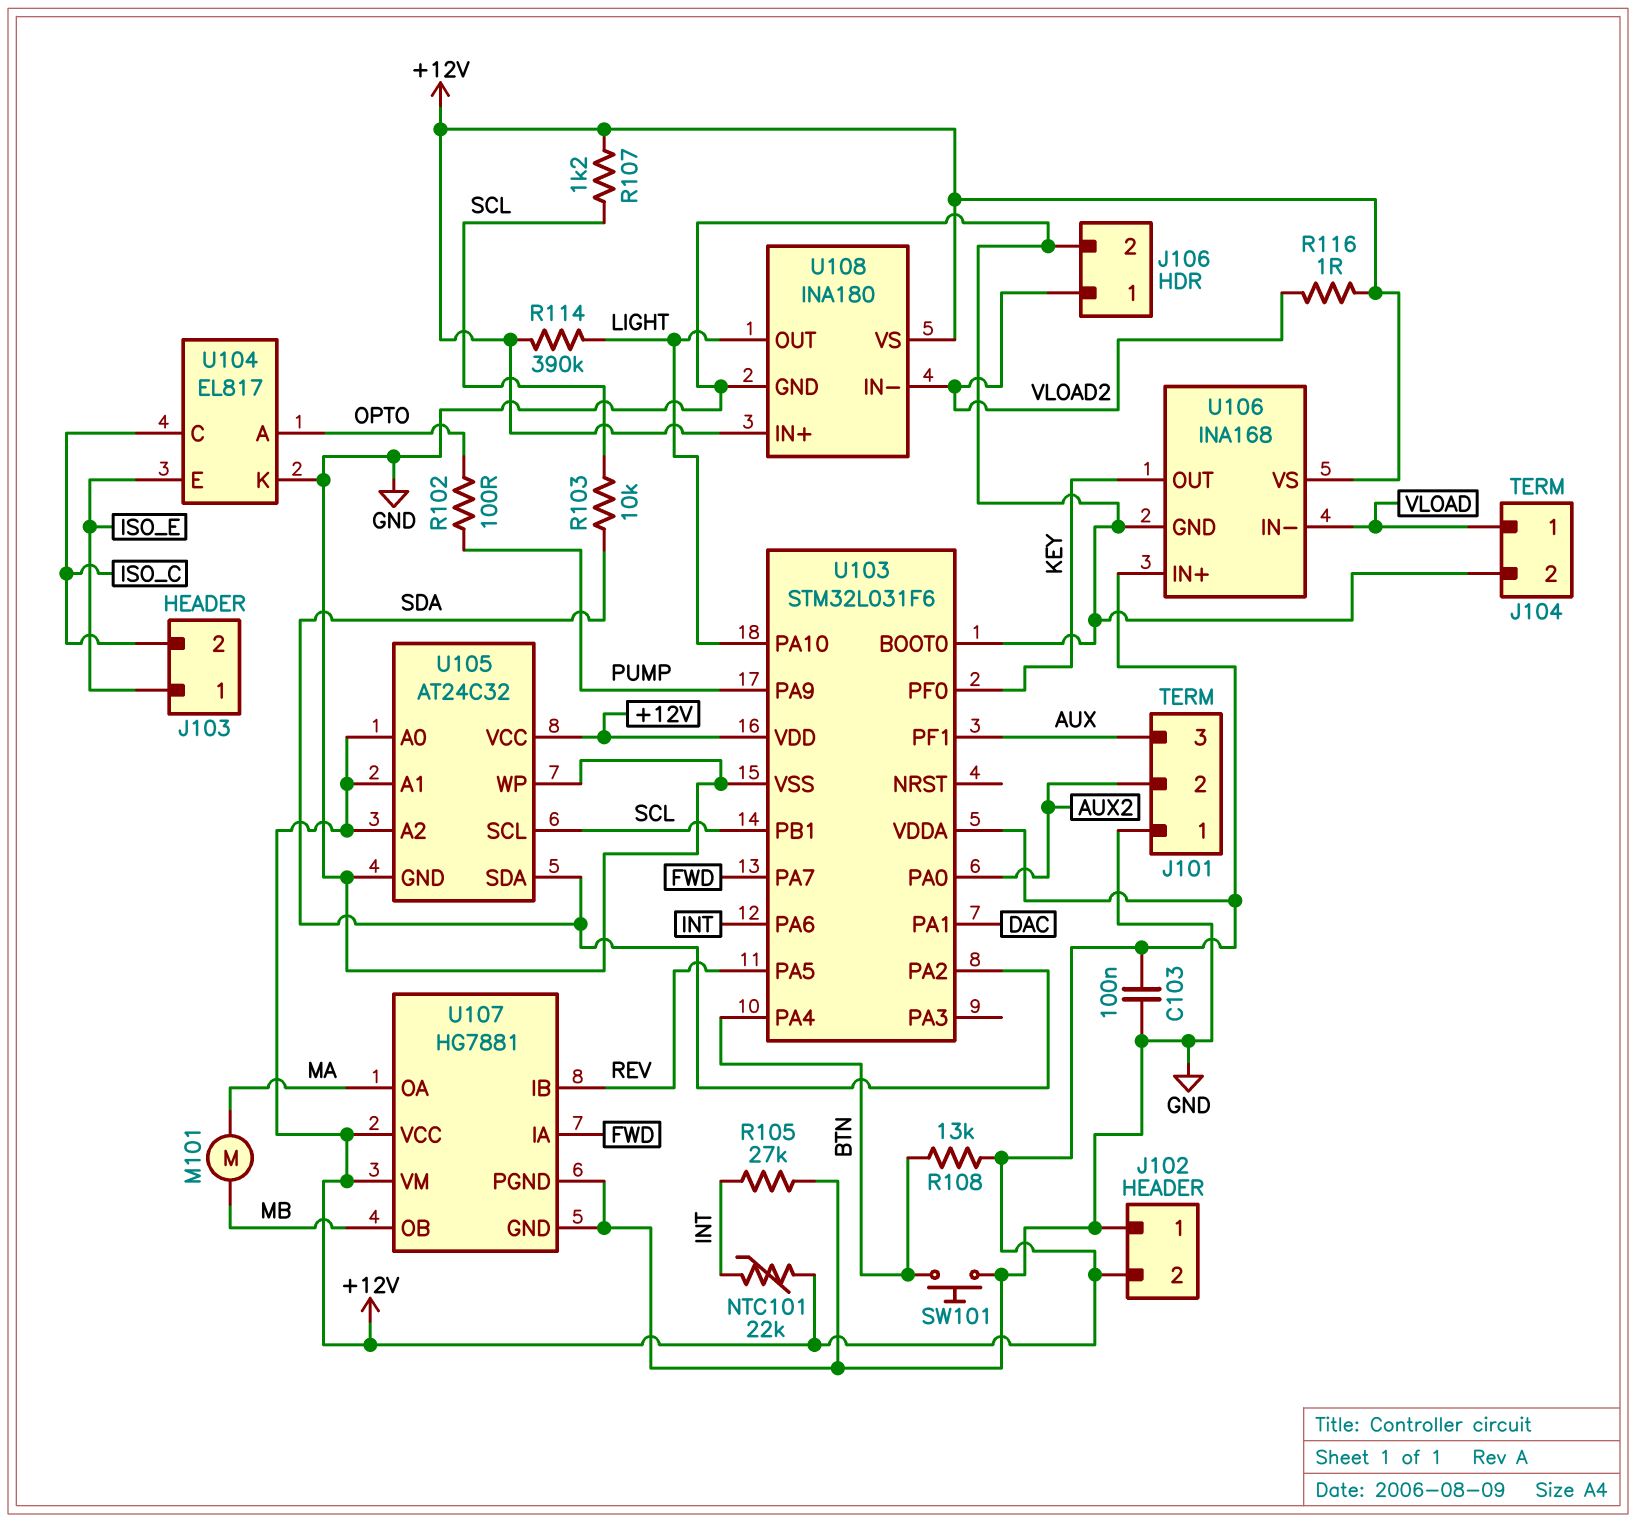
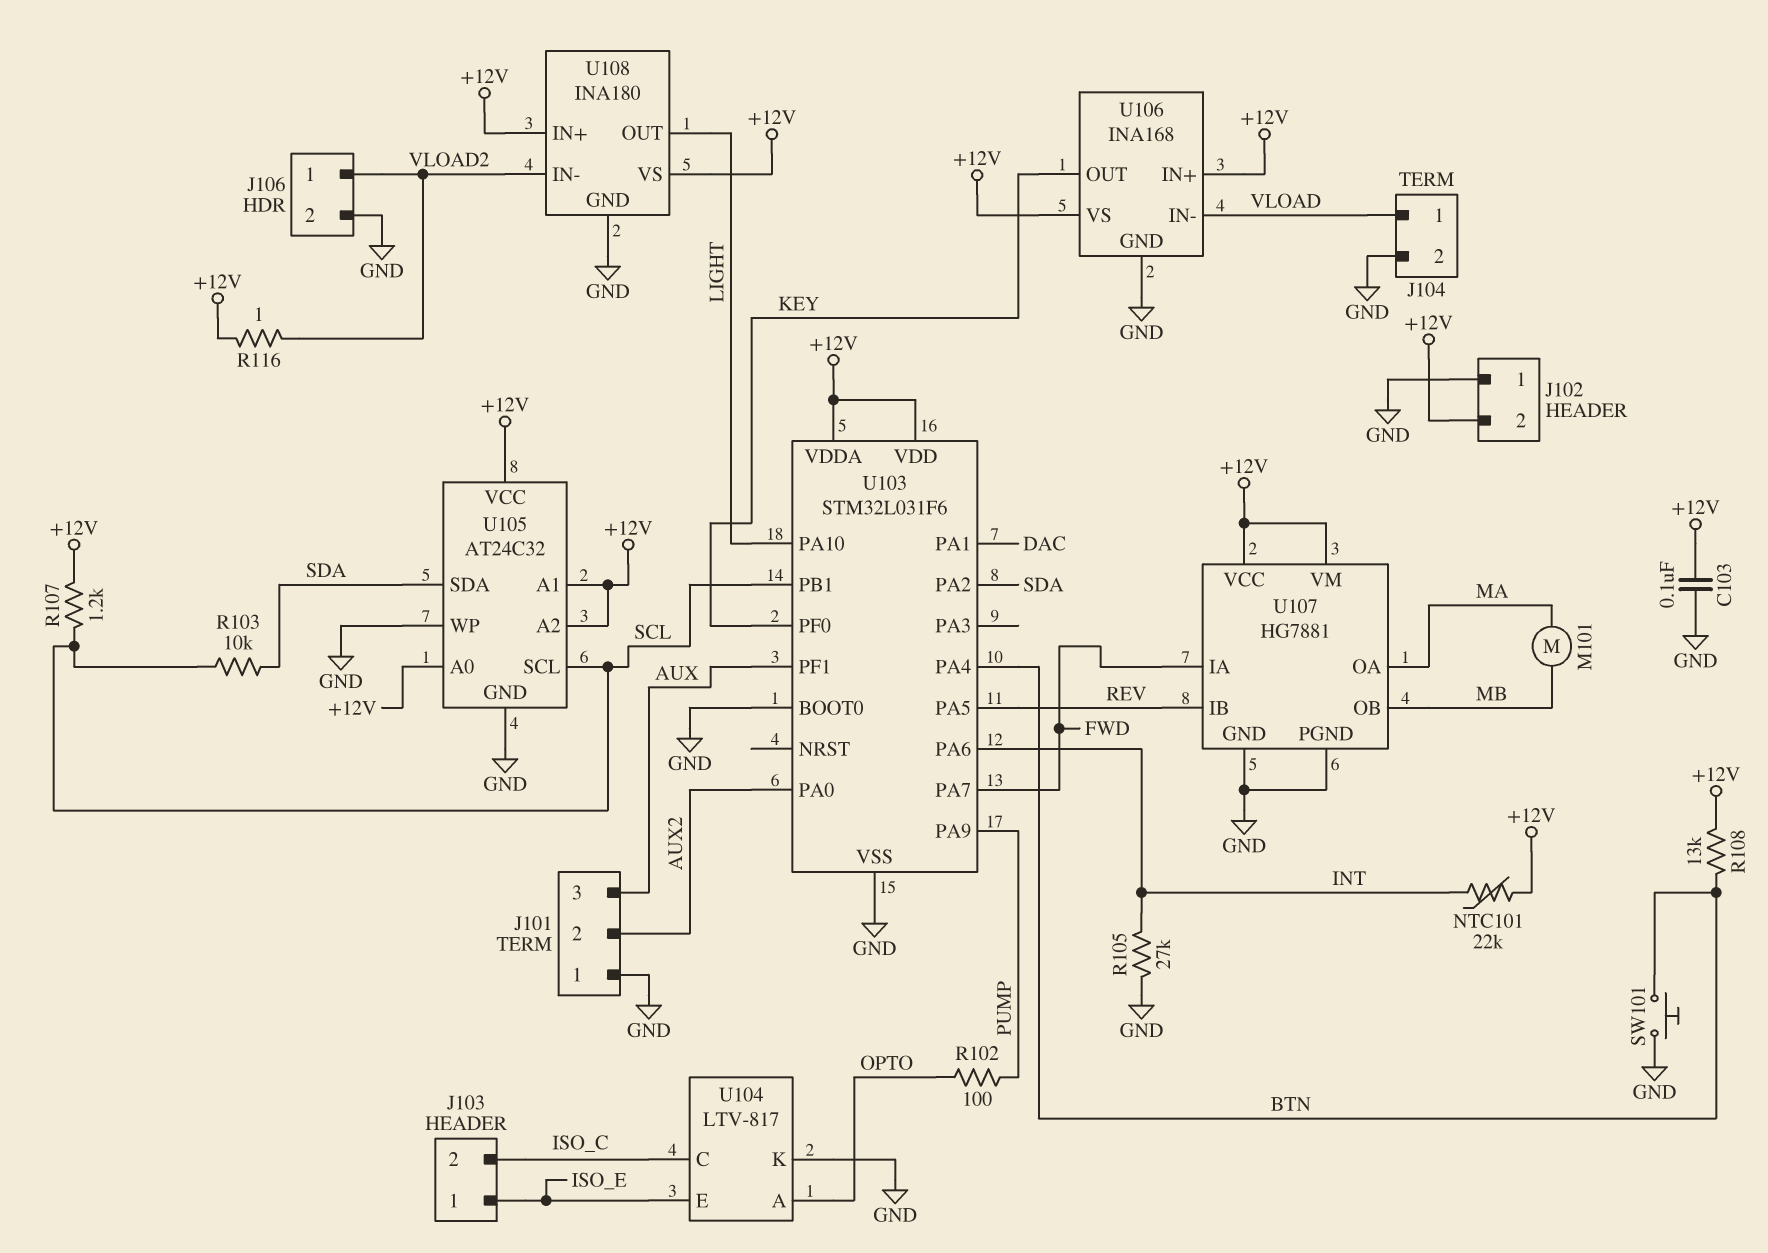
R114: 390k (+12V, LIGHT) -> none
U104: EL817 -> LTV-817

